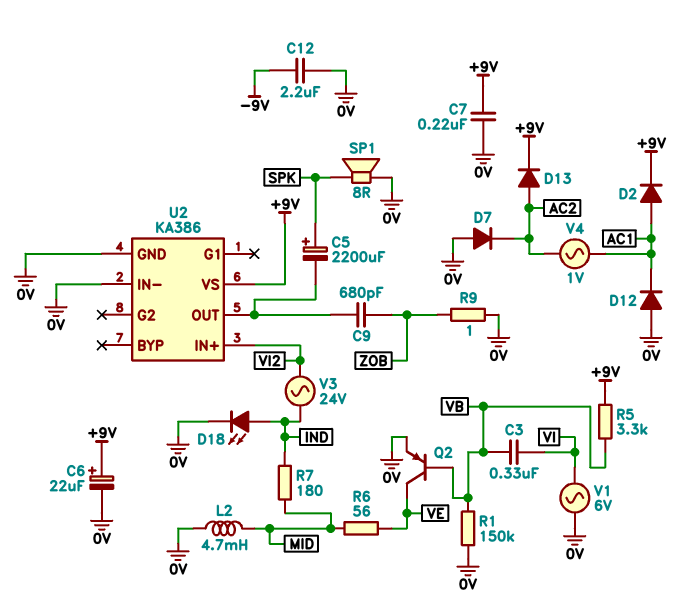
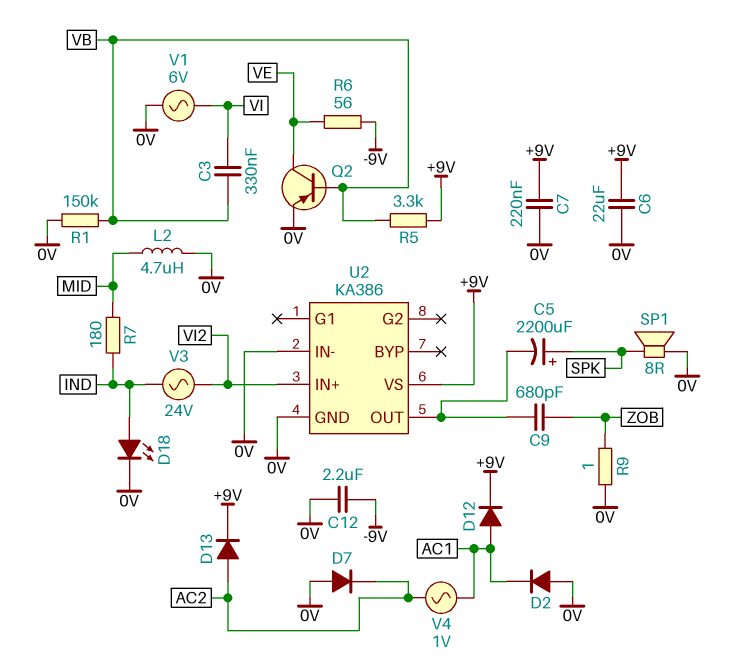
C6: 22uF (plus +9V, minus 0V) -> 22uF (+9V, 0V)
D2: diode (A AC1, K +9V) -> diode (A 0V, K AC1)
D12: diode (A 0V, K AC1) -> diode (A AC1, K +9V)
L2: 4.7mH (0V, MID) -> 4.7uH (0V, MID)
R6: 56 (MID, VE) -> 56 (-9V, VE)

